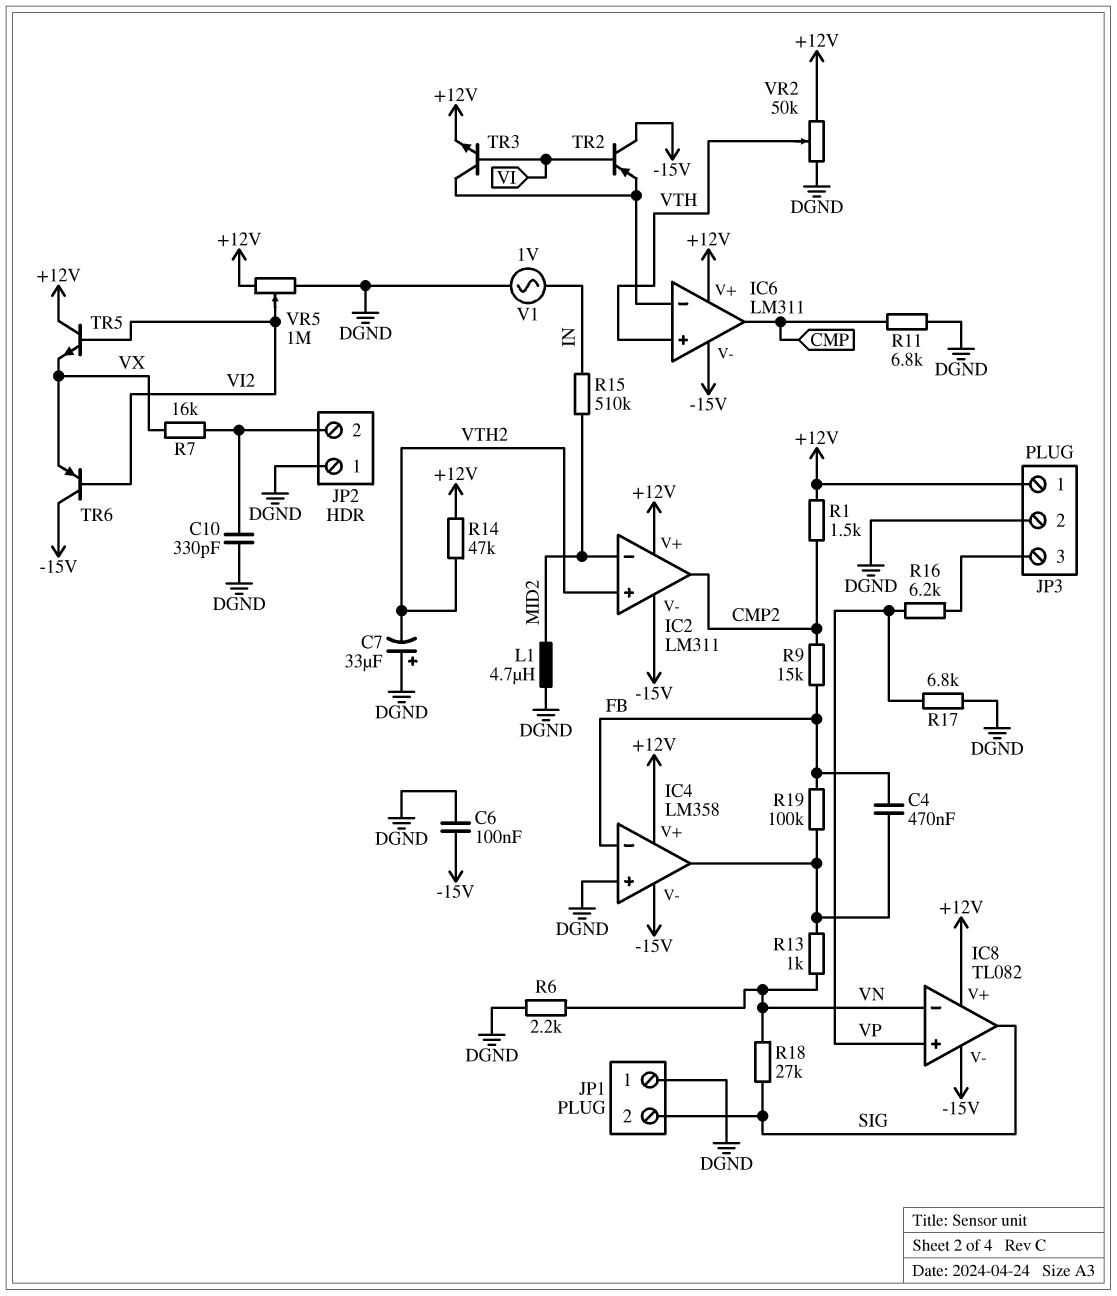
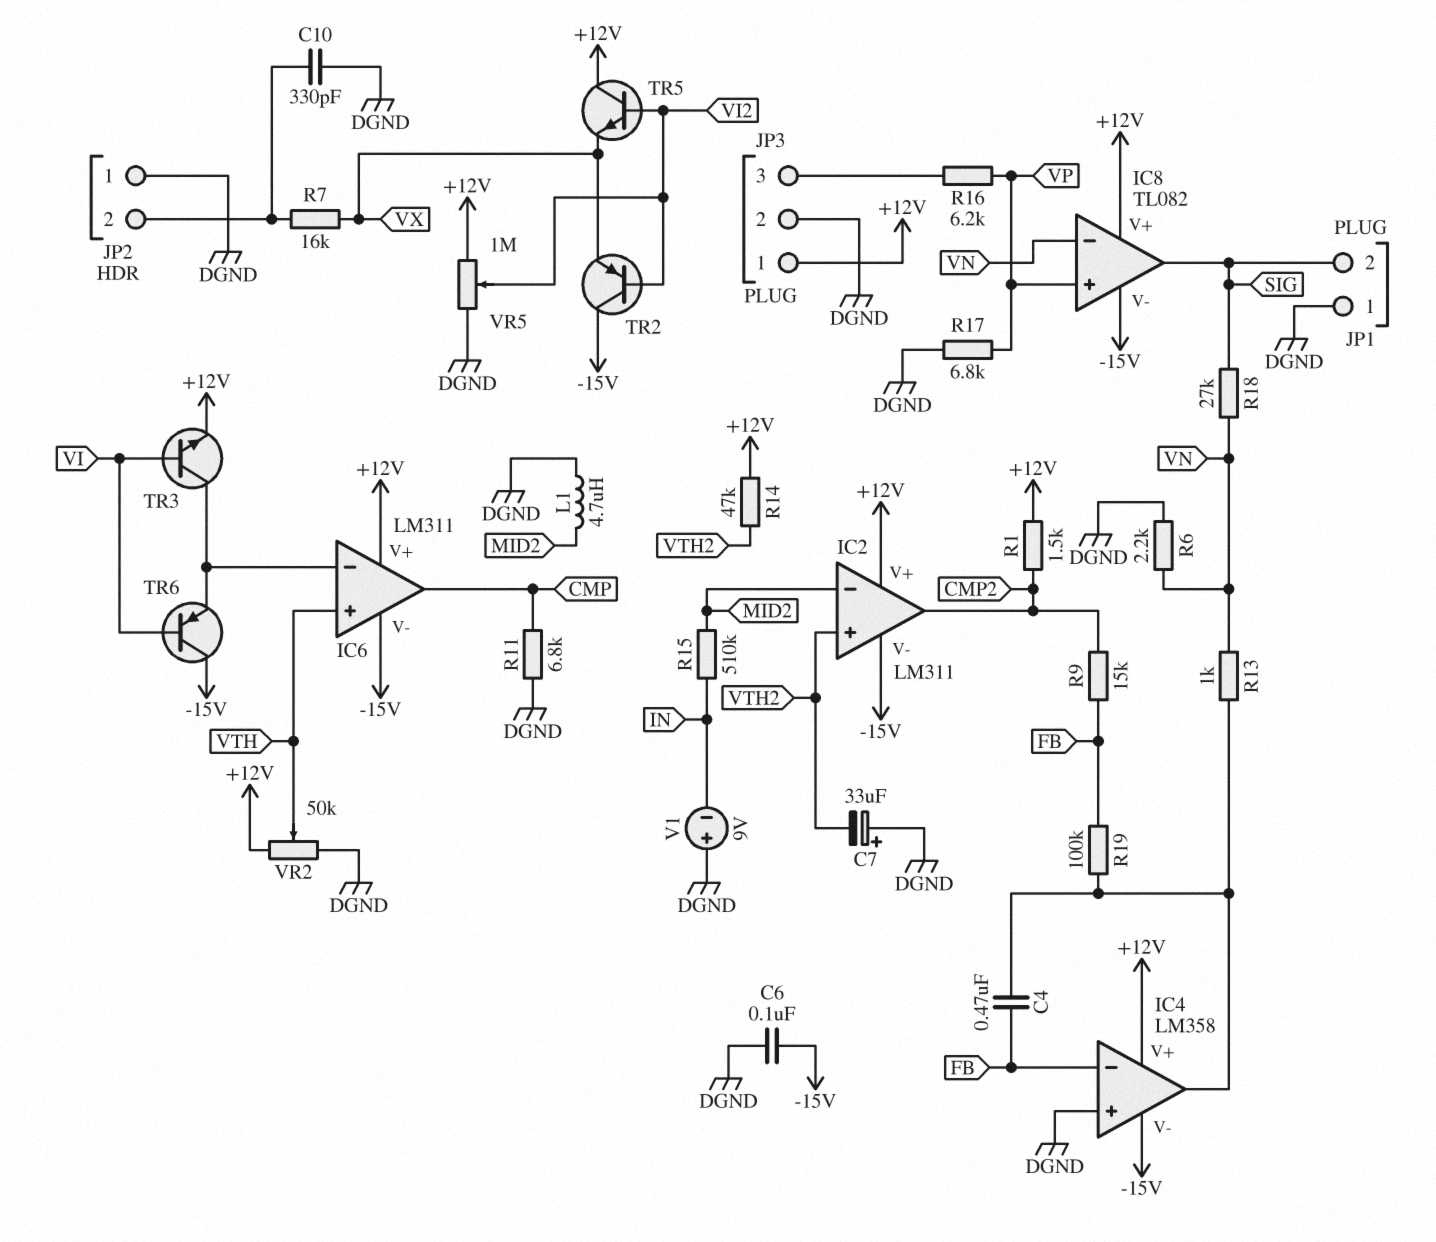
TR2: PNP (B VI, C -15V, E IC6/in-) -> PNP (B VI2, C -15V, E VX)
TR6: PNP (B VI2, C -15V, E VX) -> PNP (B VI, C -15V, E IC6/in-)
V1: AC 1V (DGND, IN) -> 9V (plus DGND, minus IN)

